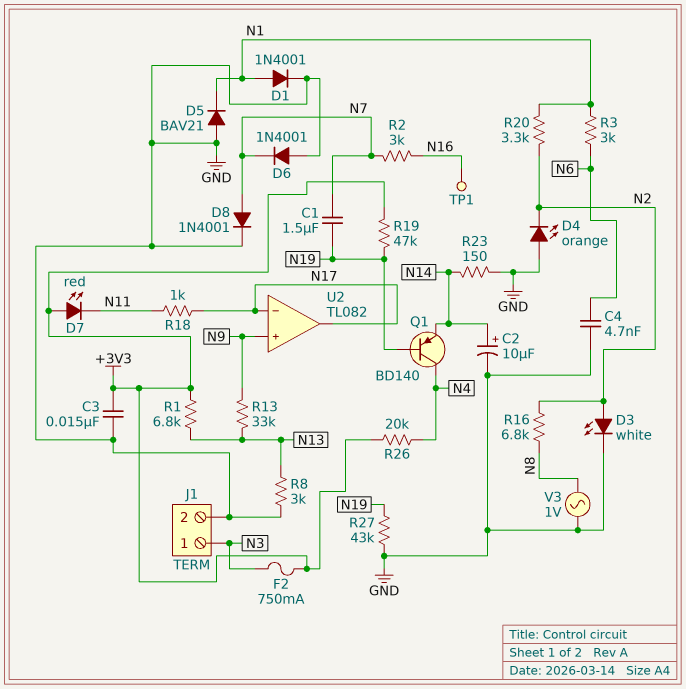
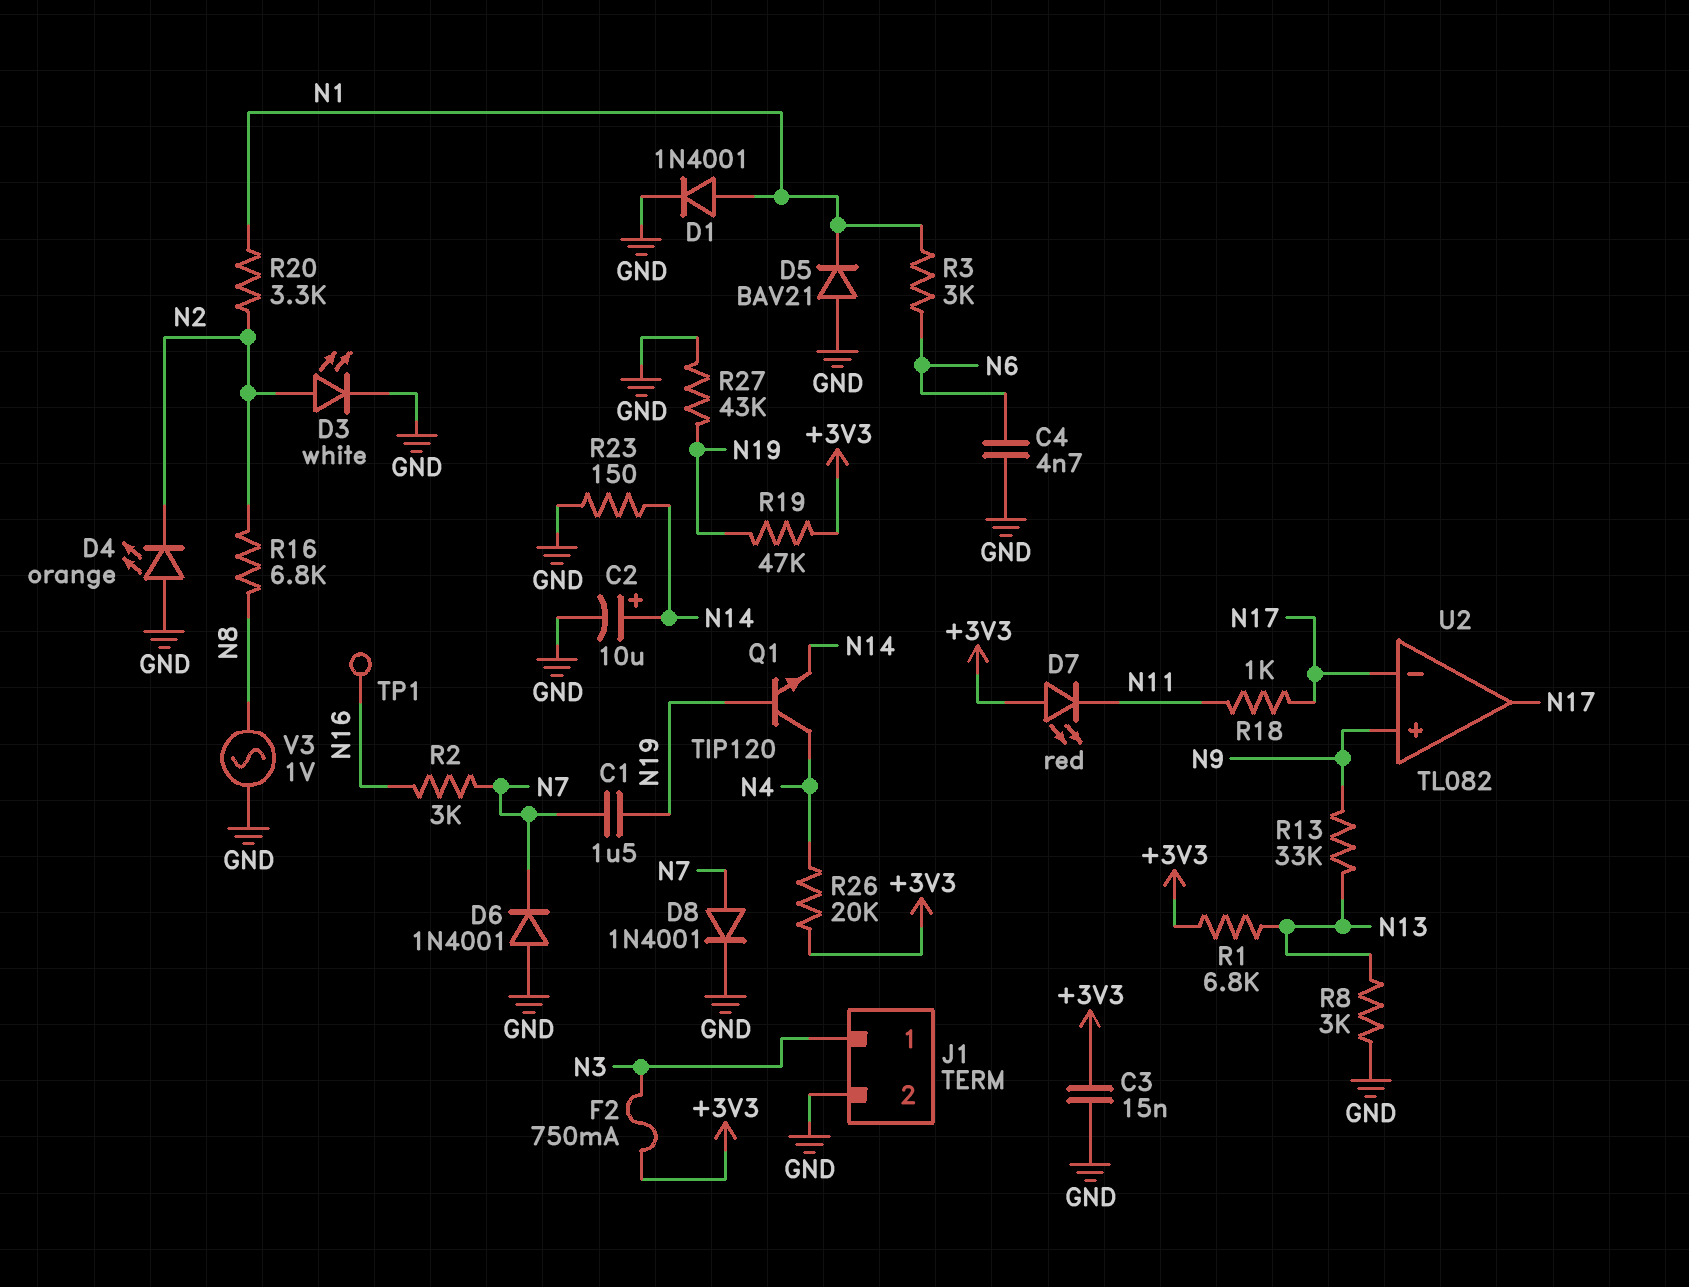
Q1: PNP BD140 (B N19, C N4, E N14) -> NPN TIP120 (B N19, C N4, E N14)

